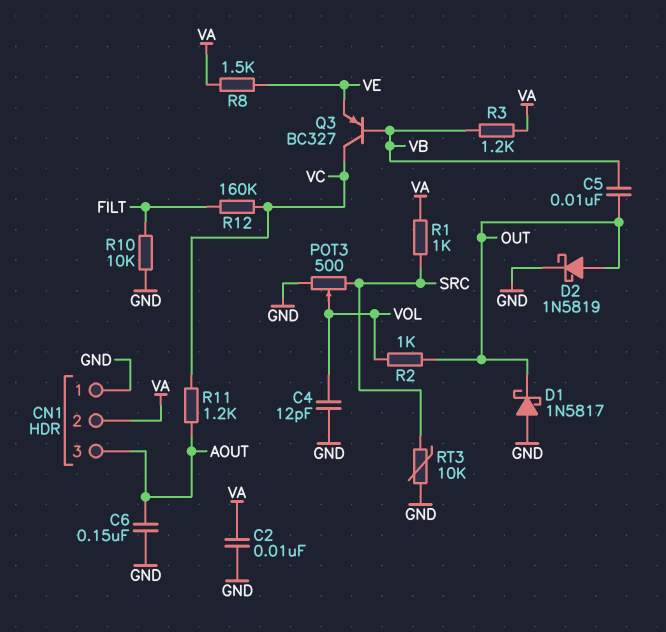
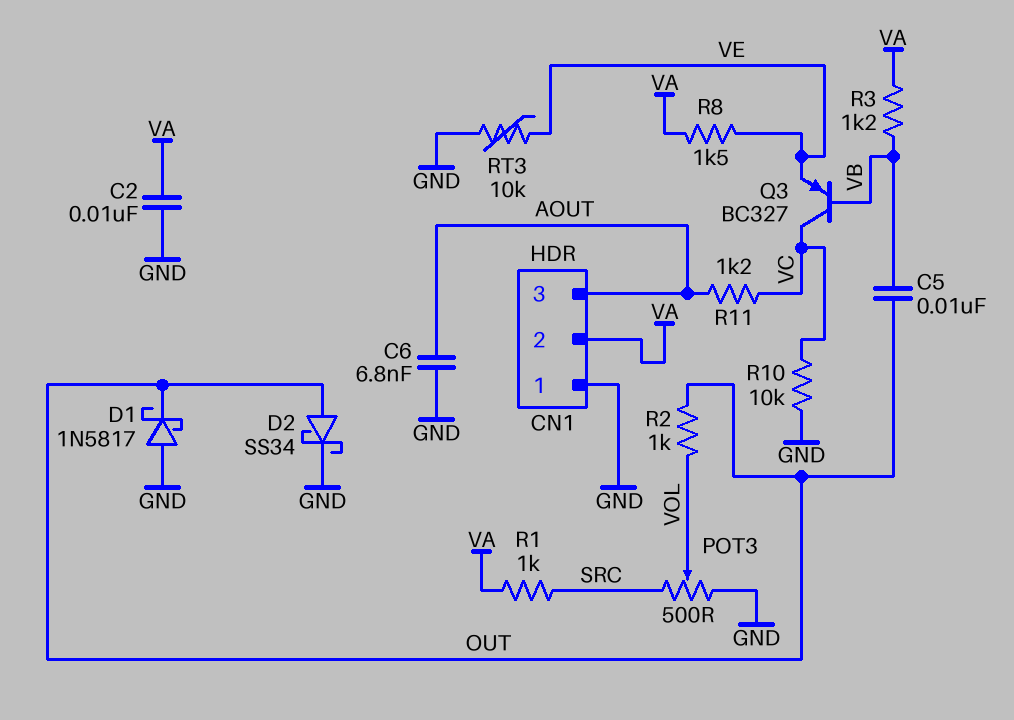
C4: 12pF (GND, VOL) -> none
C6: 150nF (AOUT, GND) -> 6.8nF (AOUT, GND)
D2: schottky 1N5819 (A OUT, K GND) -> schottky SS34 (A OUT, K GND)
R10: 10k (FILT, GND) -> 10k (GND, VC)
R12: 160k (FILT, VC) -> none
RT3: 10k (GND, SRC) -> 10k (GND, VE)

